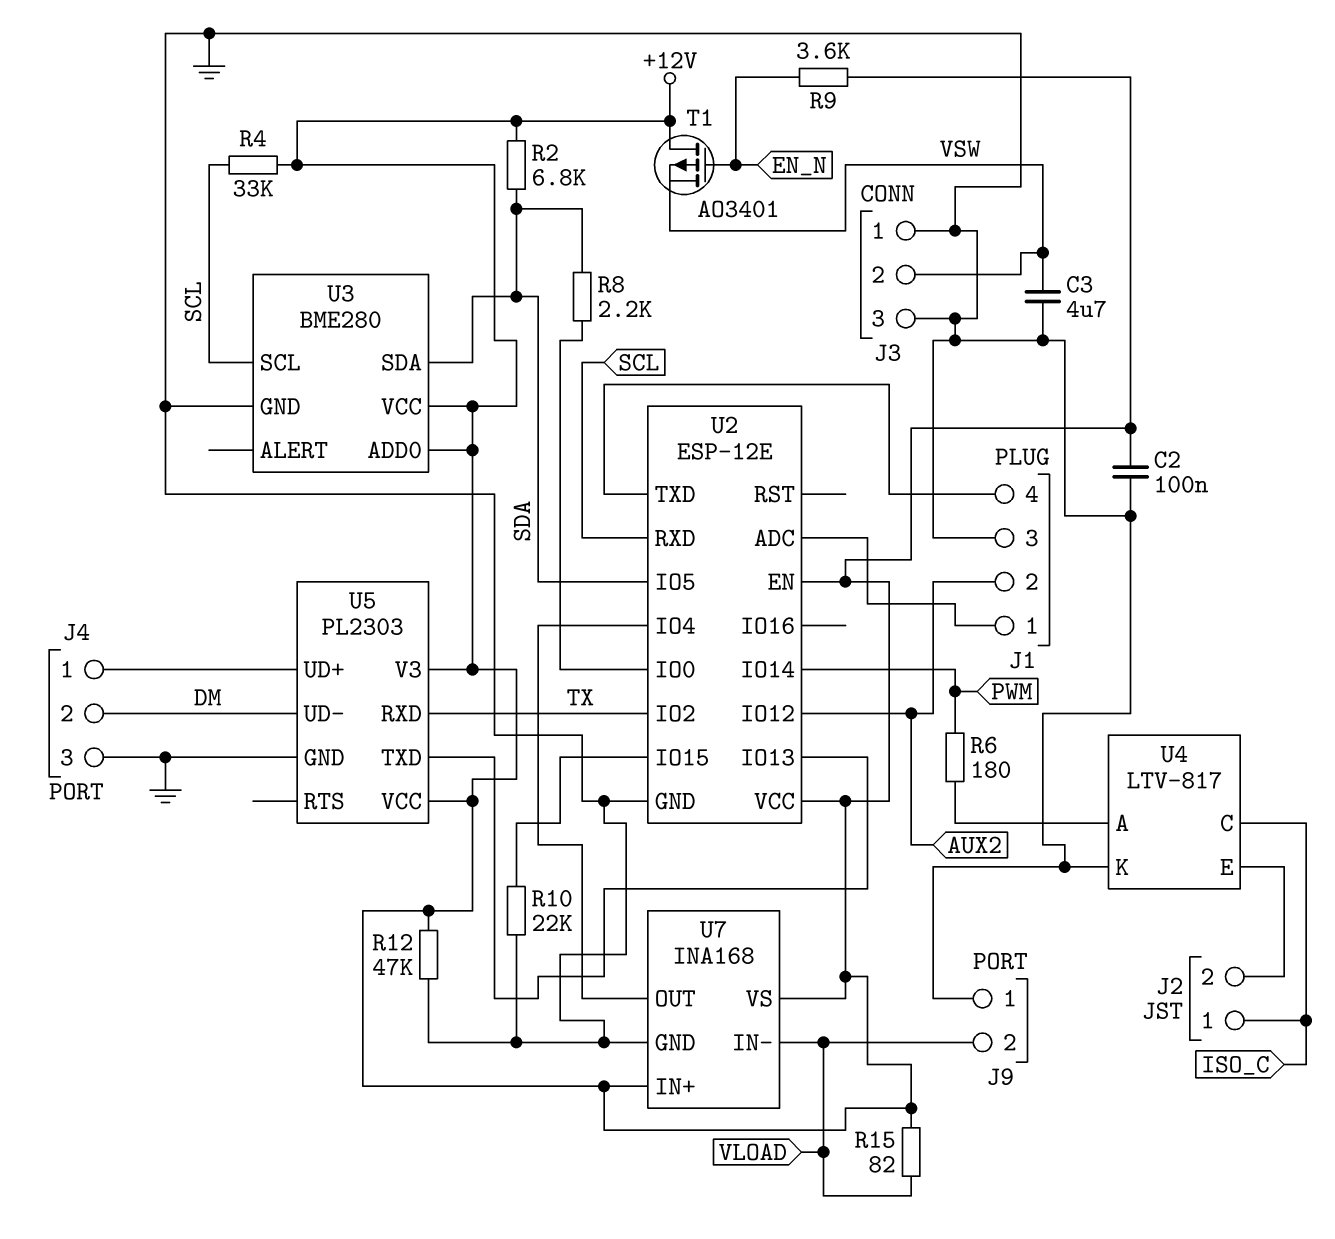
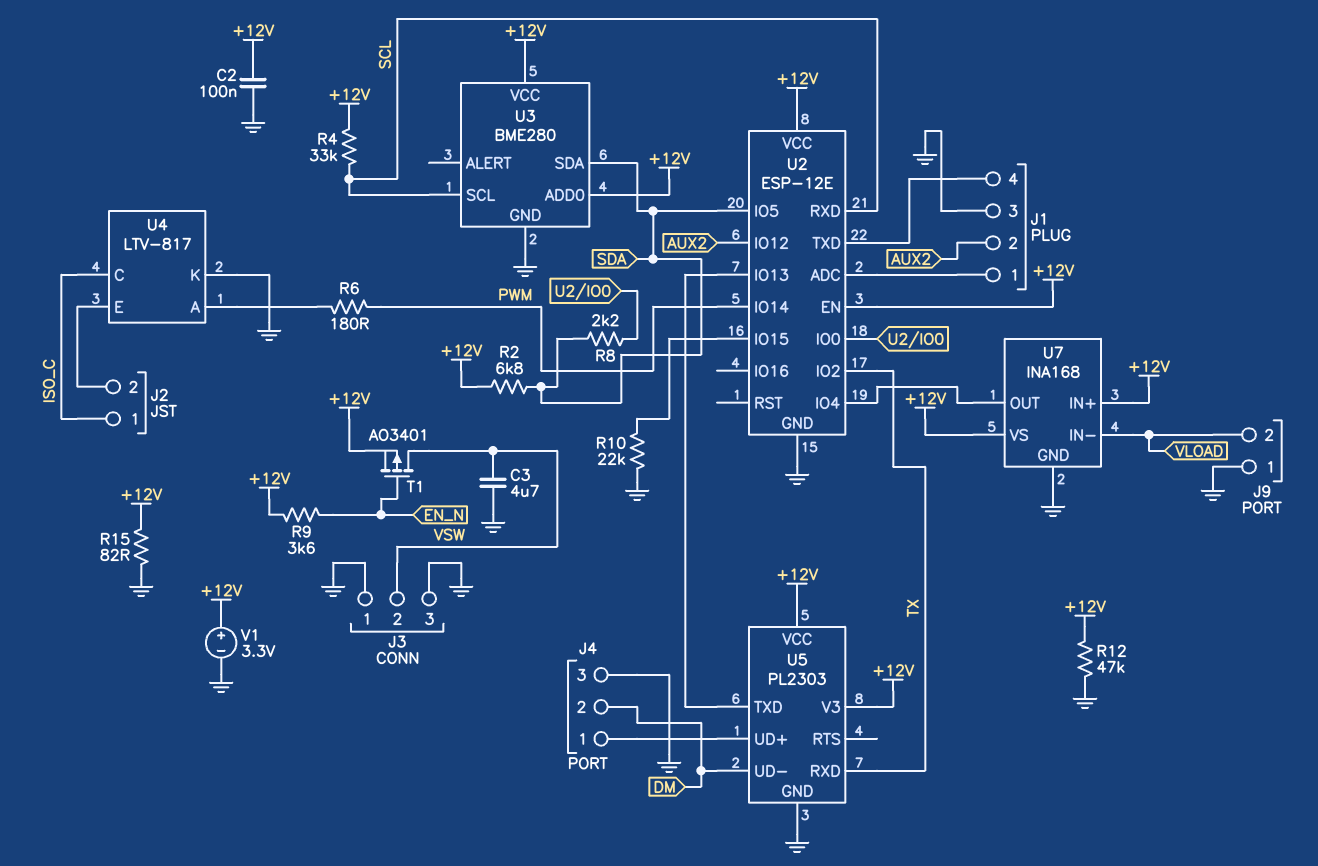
R15: 82 (+12V, VLOAD) -> 82 (+12V, GND)
T1: PMOS AO3401 (G EN_N, D +12V, S VSW) -> PMOS AO3401 (G EN_N, D VSW, S +12V)
V1: none -> 3.3V (plus +12V, minus GND)

